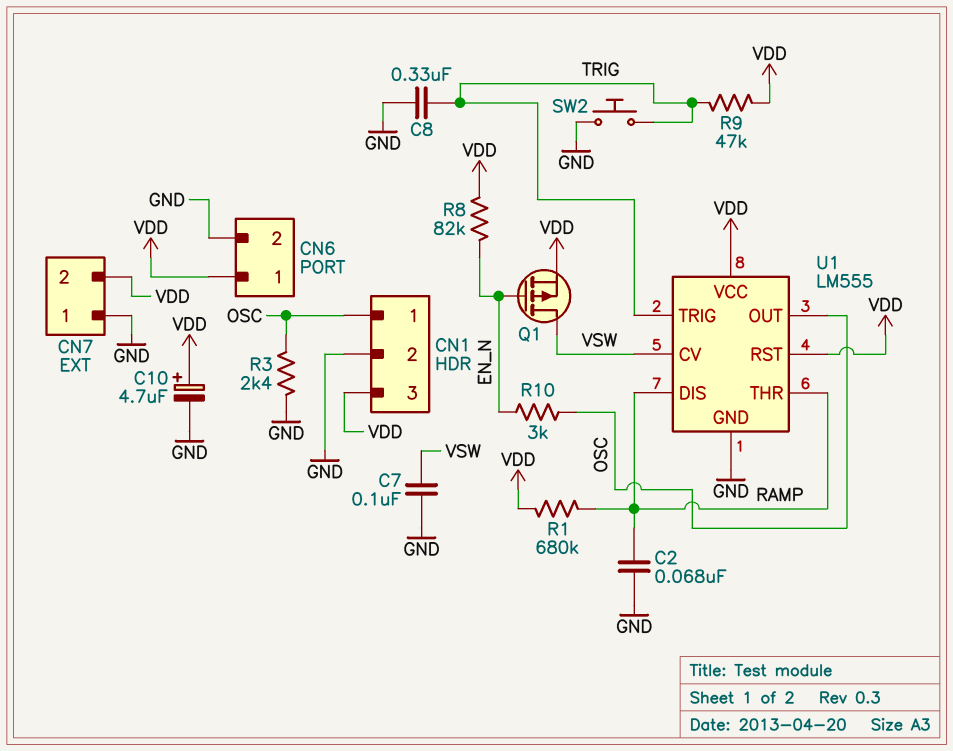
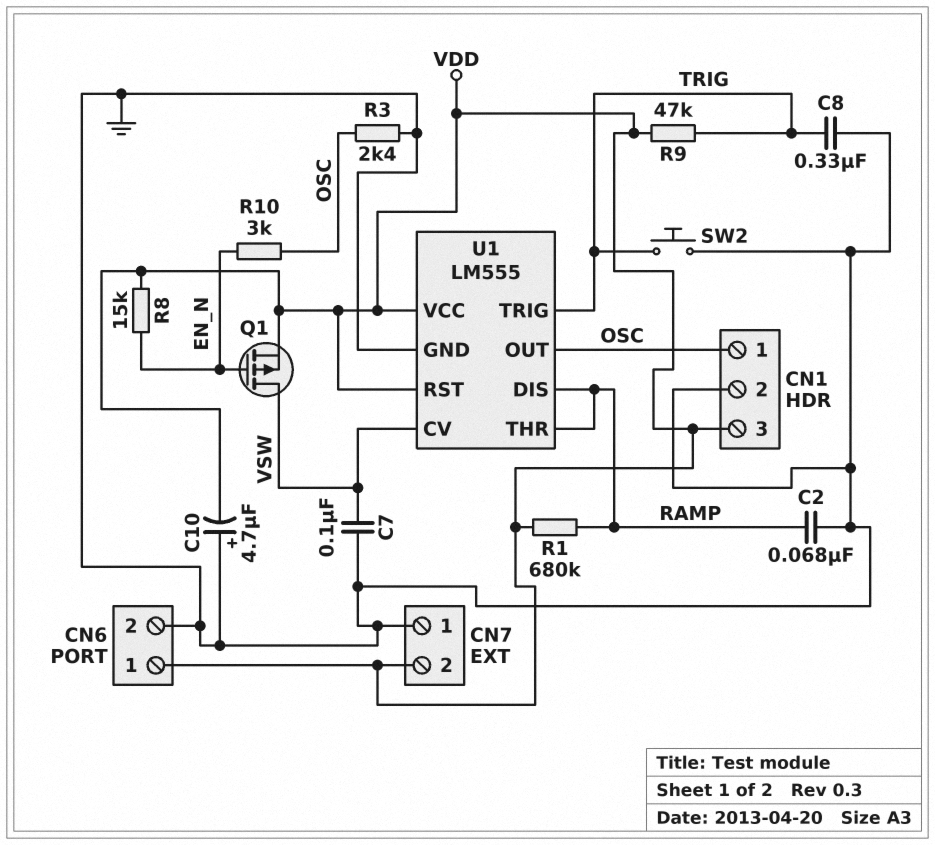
C10: 4.7uF (plus VDD, minus GND) -> 4.7uF (plus GND, minus VDD)
R8: 82k (EN_N, VDD) -> 15k (EN_N, VDD)

